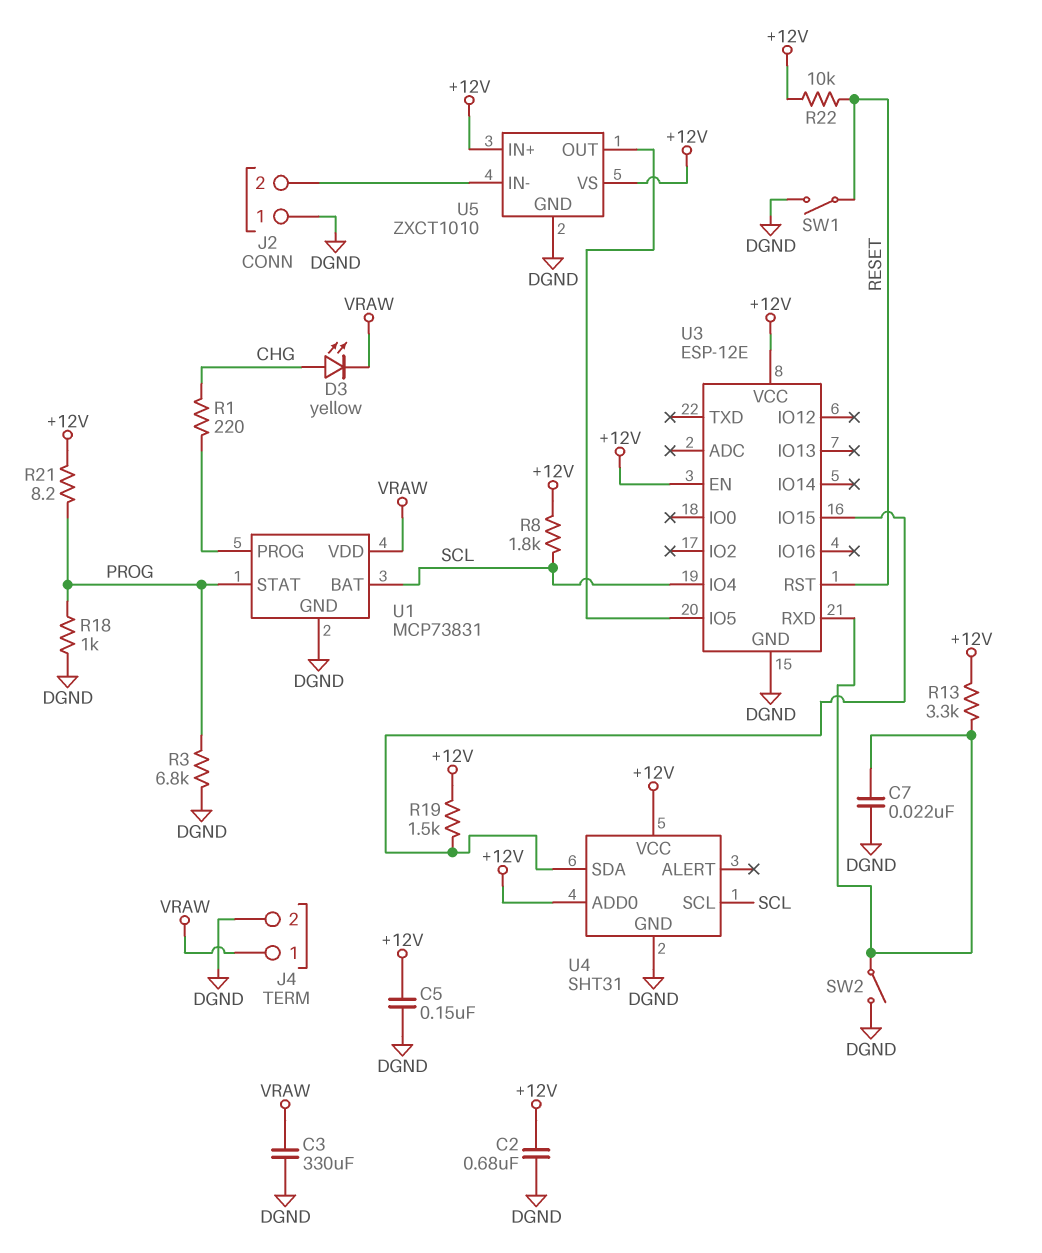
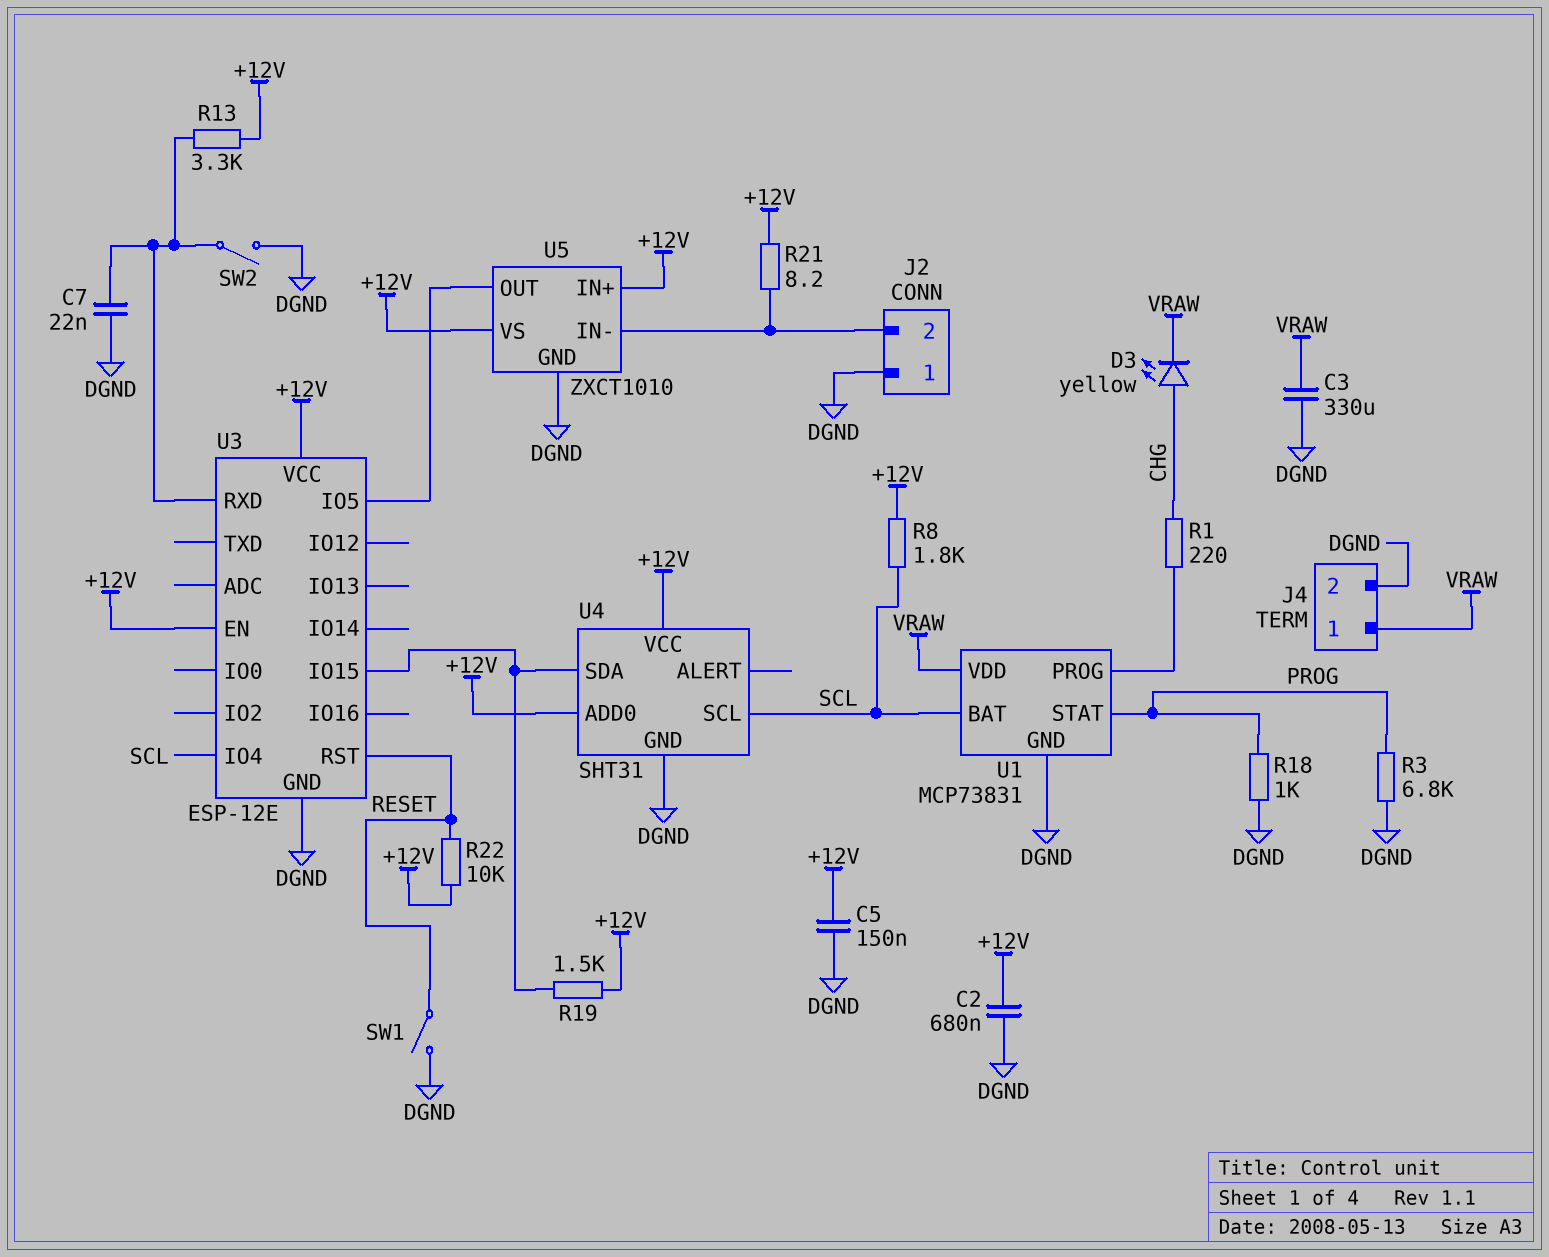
R21: 8.2 (+12V, PROG) -> 8.2 (+12V, J2/2)

